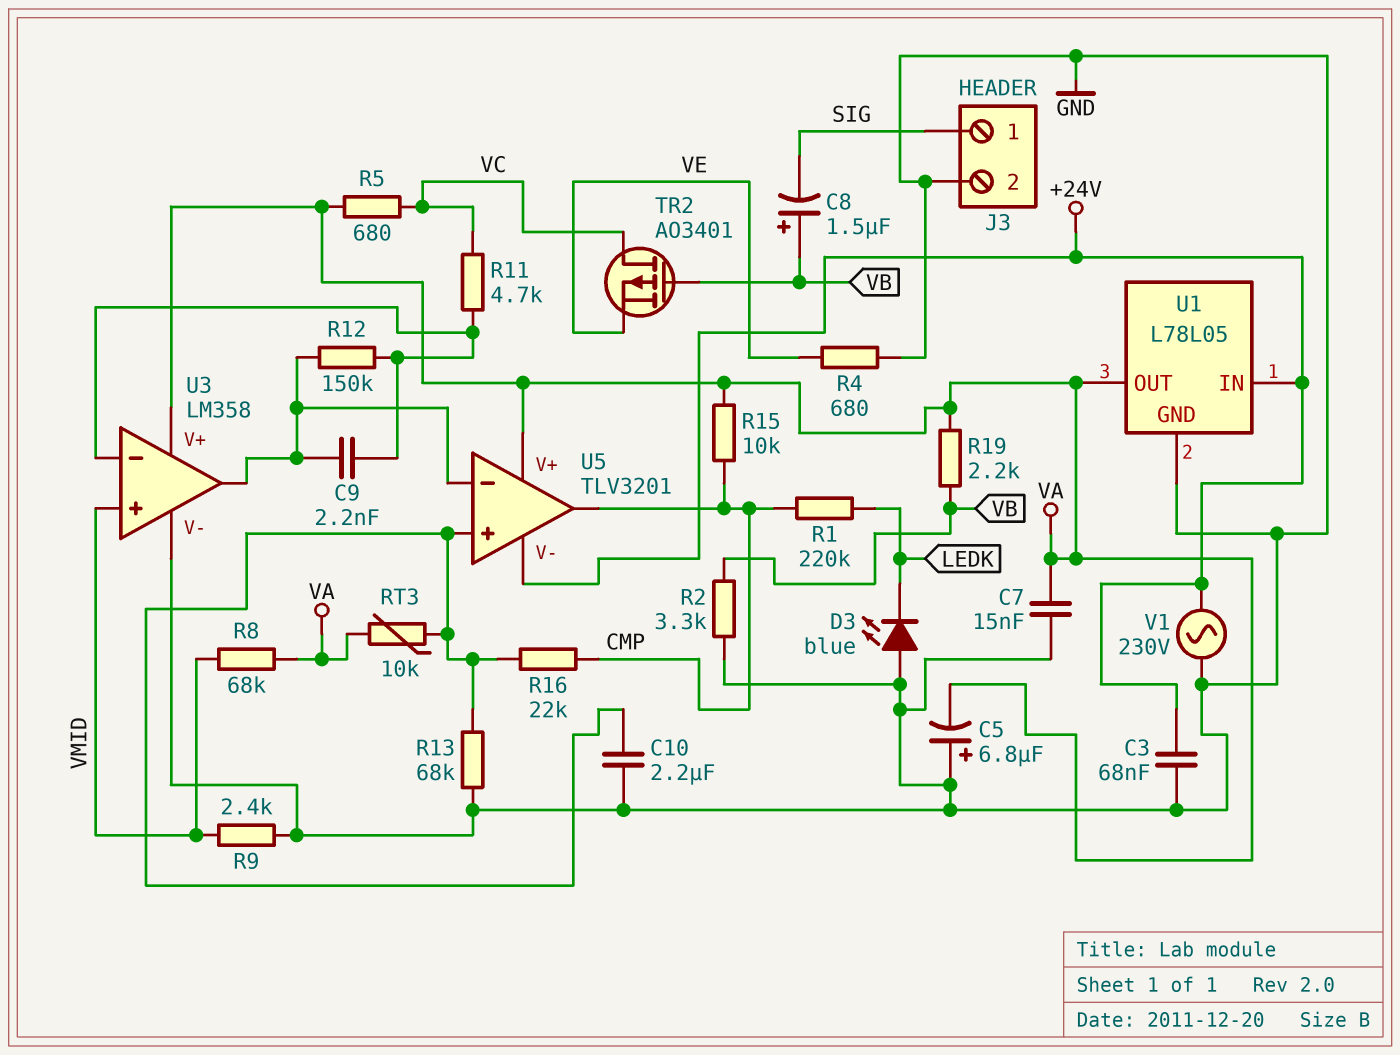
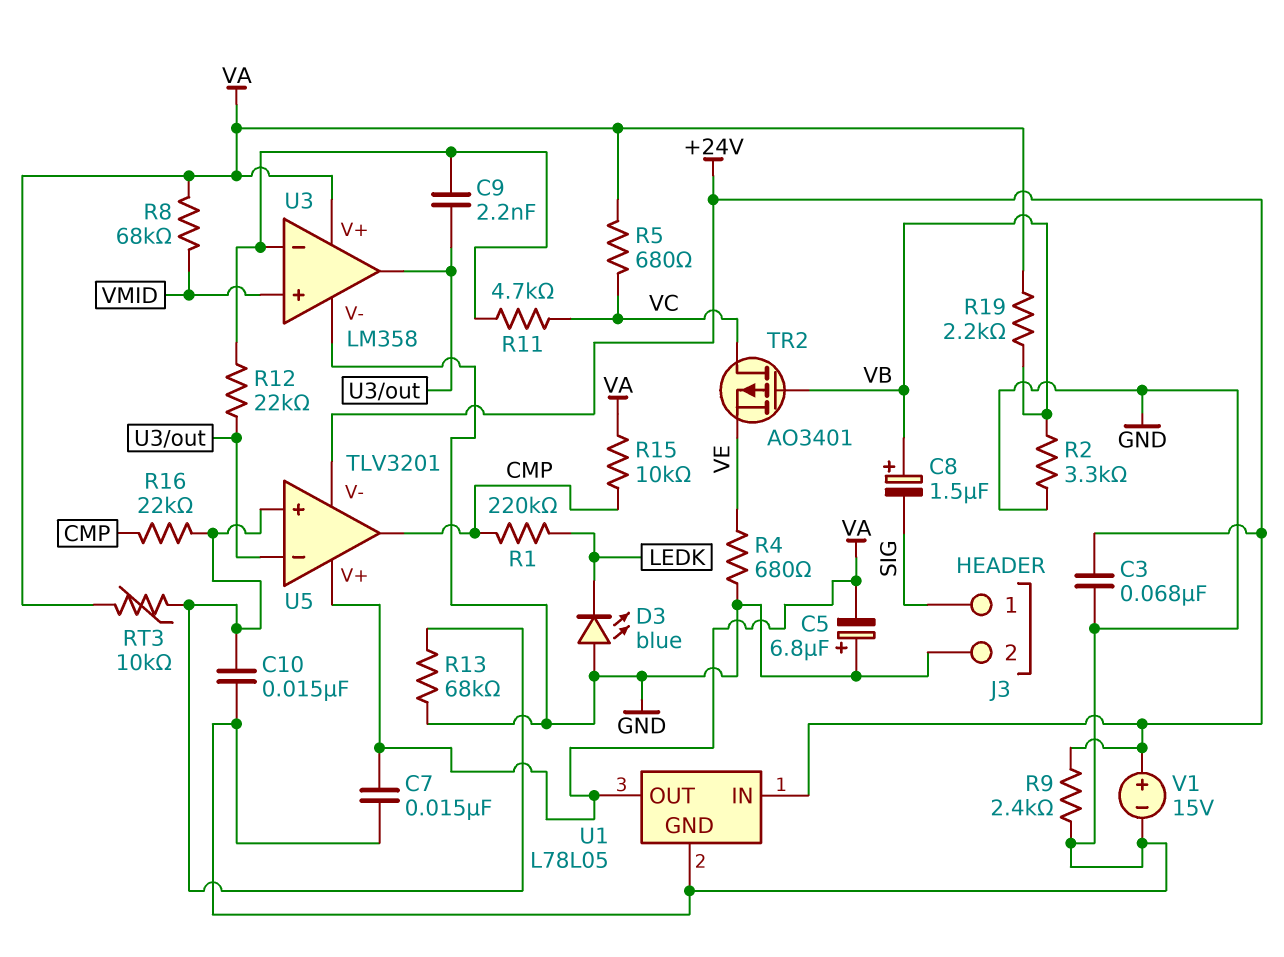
C10: 2.2uF (GND, U5/in+) -> 15nF (GND, U5/in+)
R9: 2.4k (GND, VMID) -> 2.4k (+24V, GND)
R12: 150k (U3/in-, U3/out) -> 22k (U3/in-, U3/out)
V1: AC 230V (+24V, GND) -> 15V (plus +24V, minus GND)

